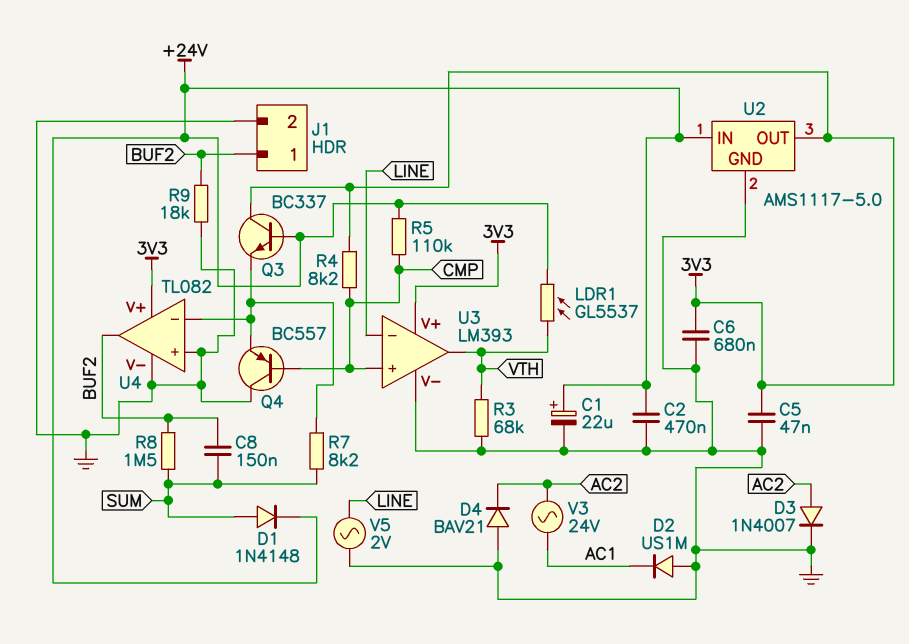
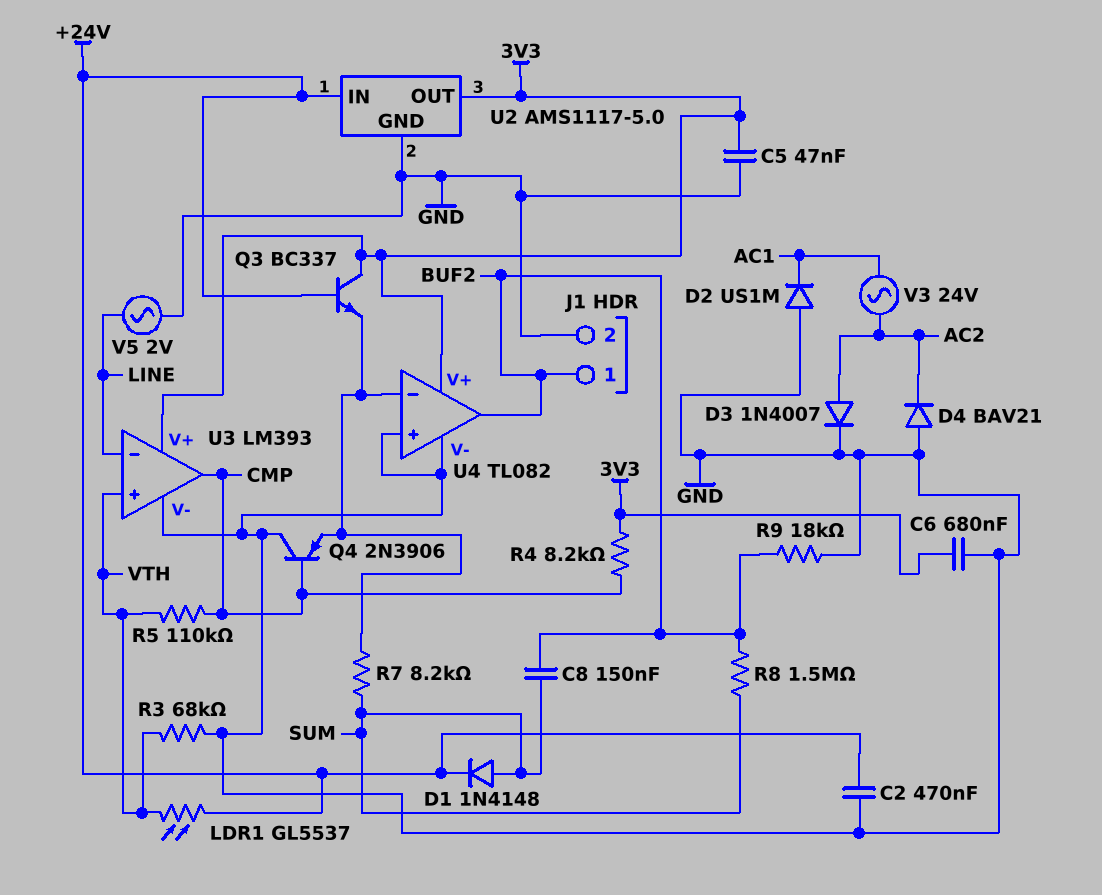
C1: 22uF (plus +24V, minus GND) -> none
Q4: PNP BC557 (B CMP, C GND, E U4/in-) -> PNP 2N3906 (B CMP, C GND, E U4/in-)
R5: 110k (+24V, CMP) -> 110k (CMP, VTH)
U3 pin in+: CMP -> VTH
U3 pin out: VTH -> CMP

